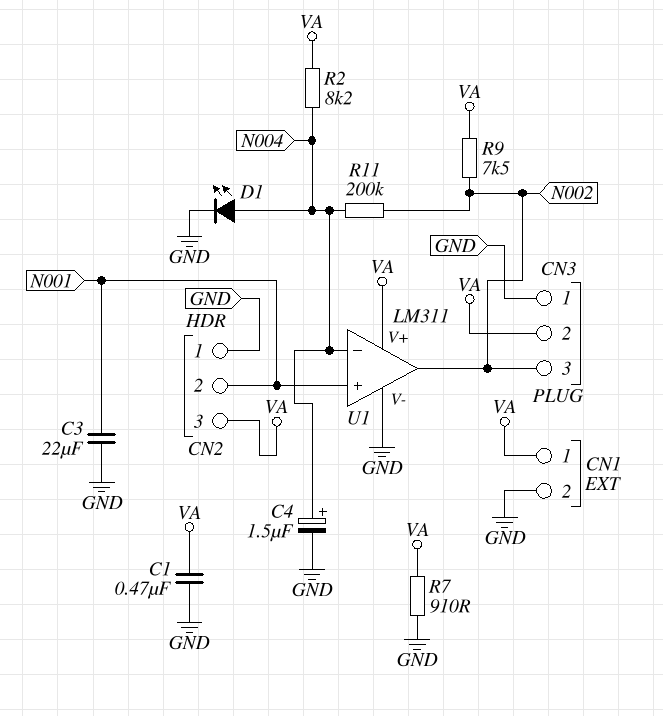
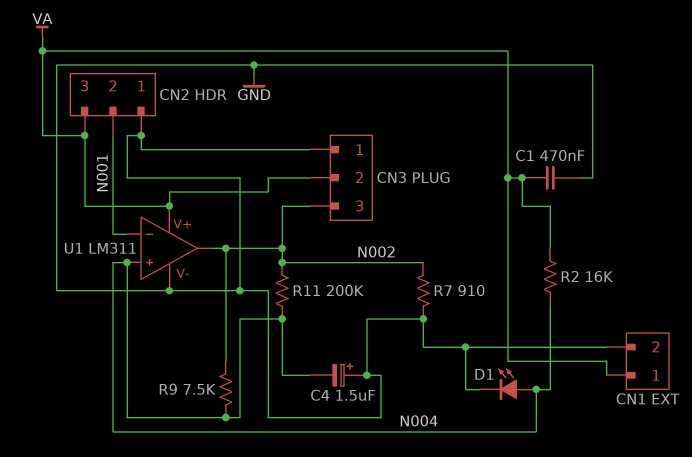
C3: 22uF (GND, N001) -> none
C4: 1.5uF (plus N004, minus GND) -> 1.5uF (plus GND, minus N004)
R2: 8.2k (N004, VA) -> 16k (N004, VA)
R7: 910 (GND, VA) -> 910 (GND, N002)
R9: 7.5k (N002, VA) -> 7.5k (N002, N004)
U1 pin in+: N001 -> N004
U1 pin in-: N004 -> N001

